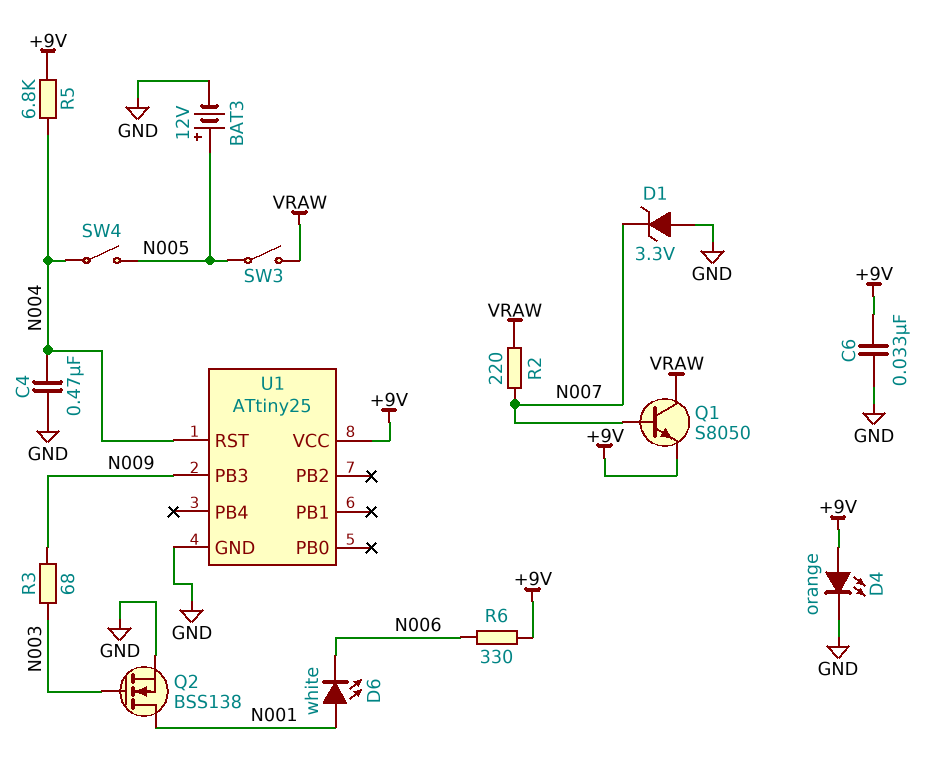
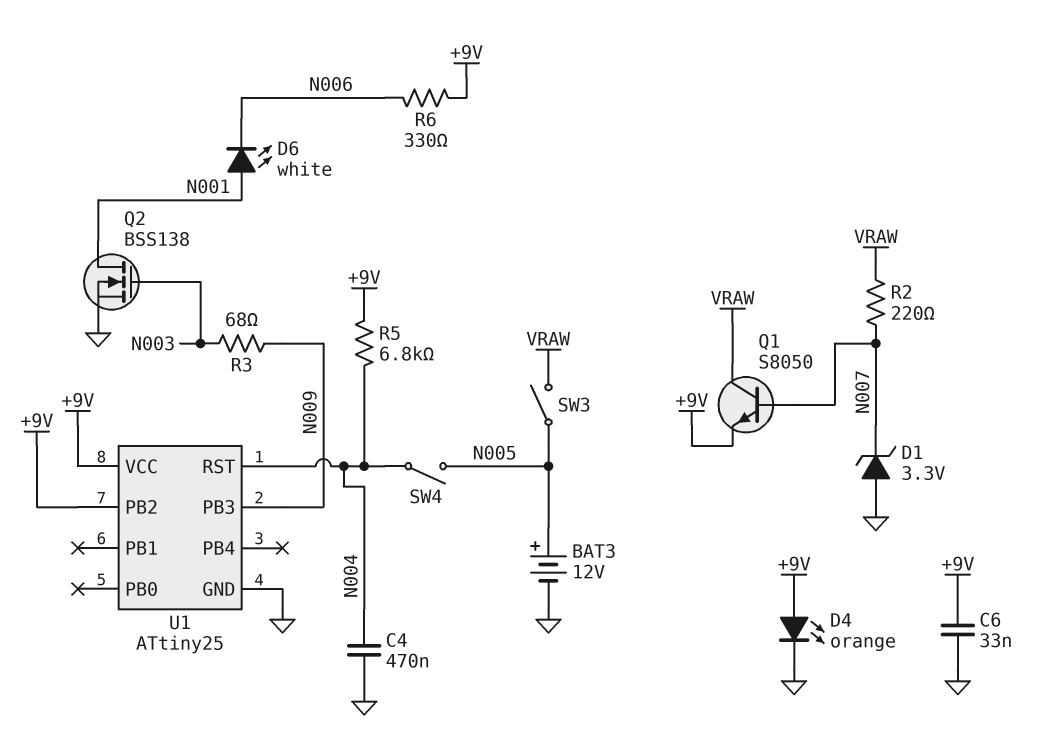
U1 pin PB2: none -> +9V

